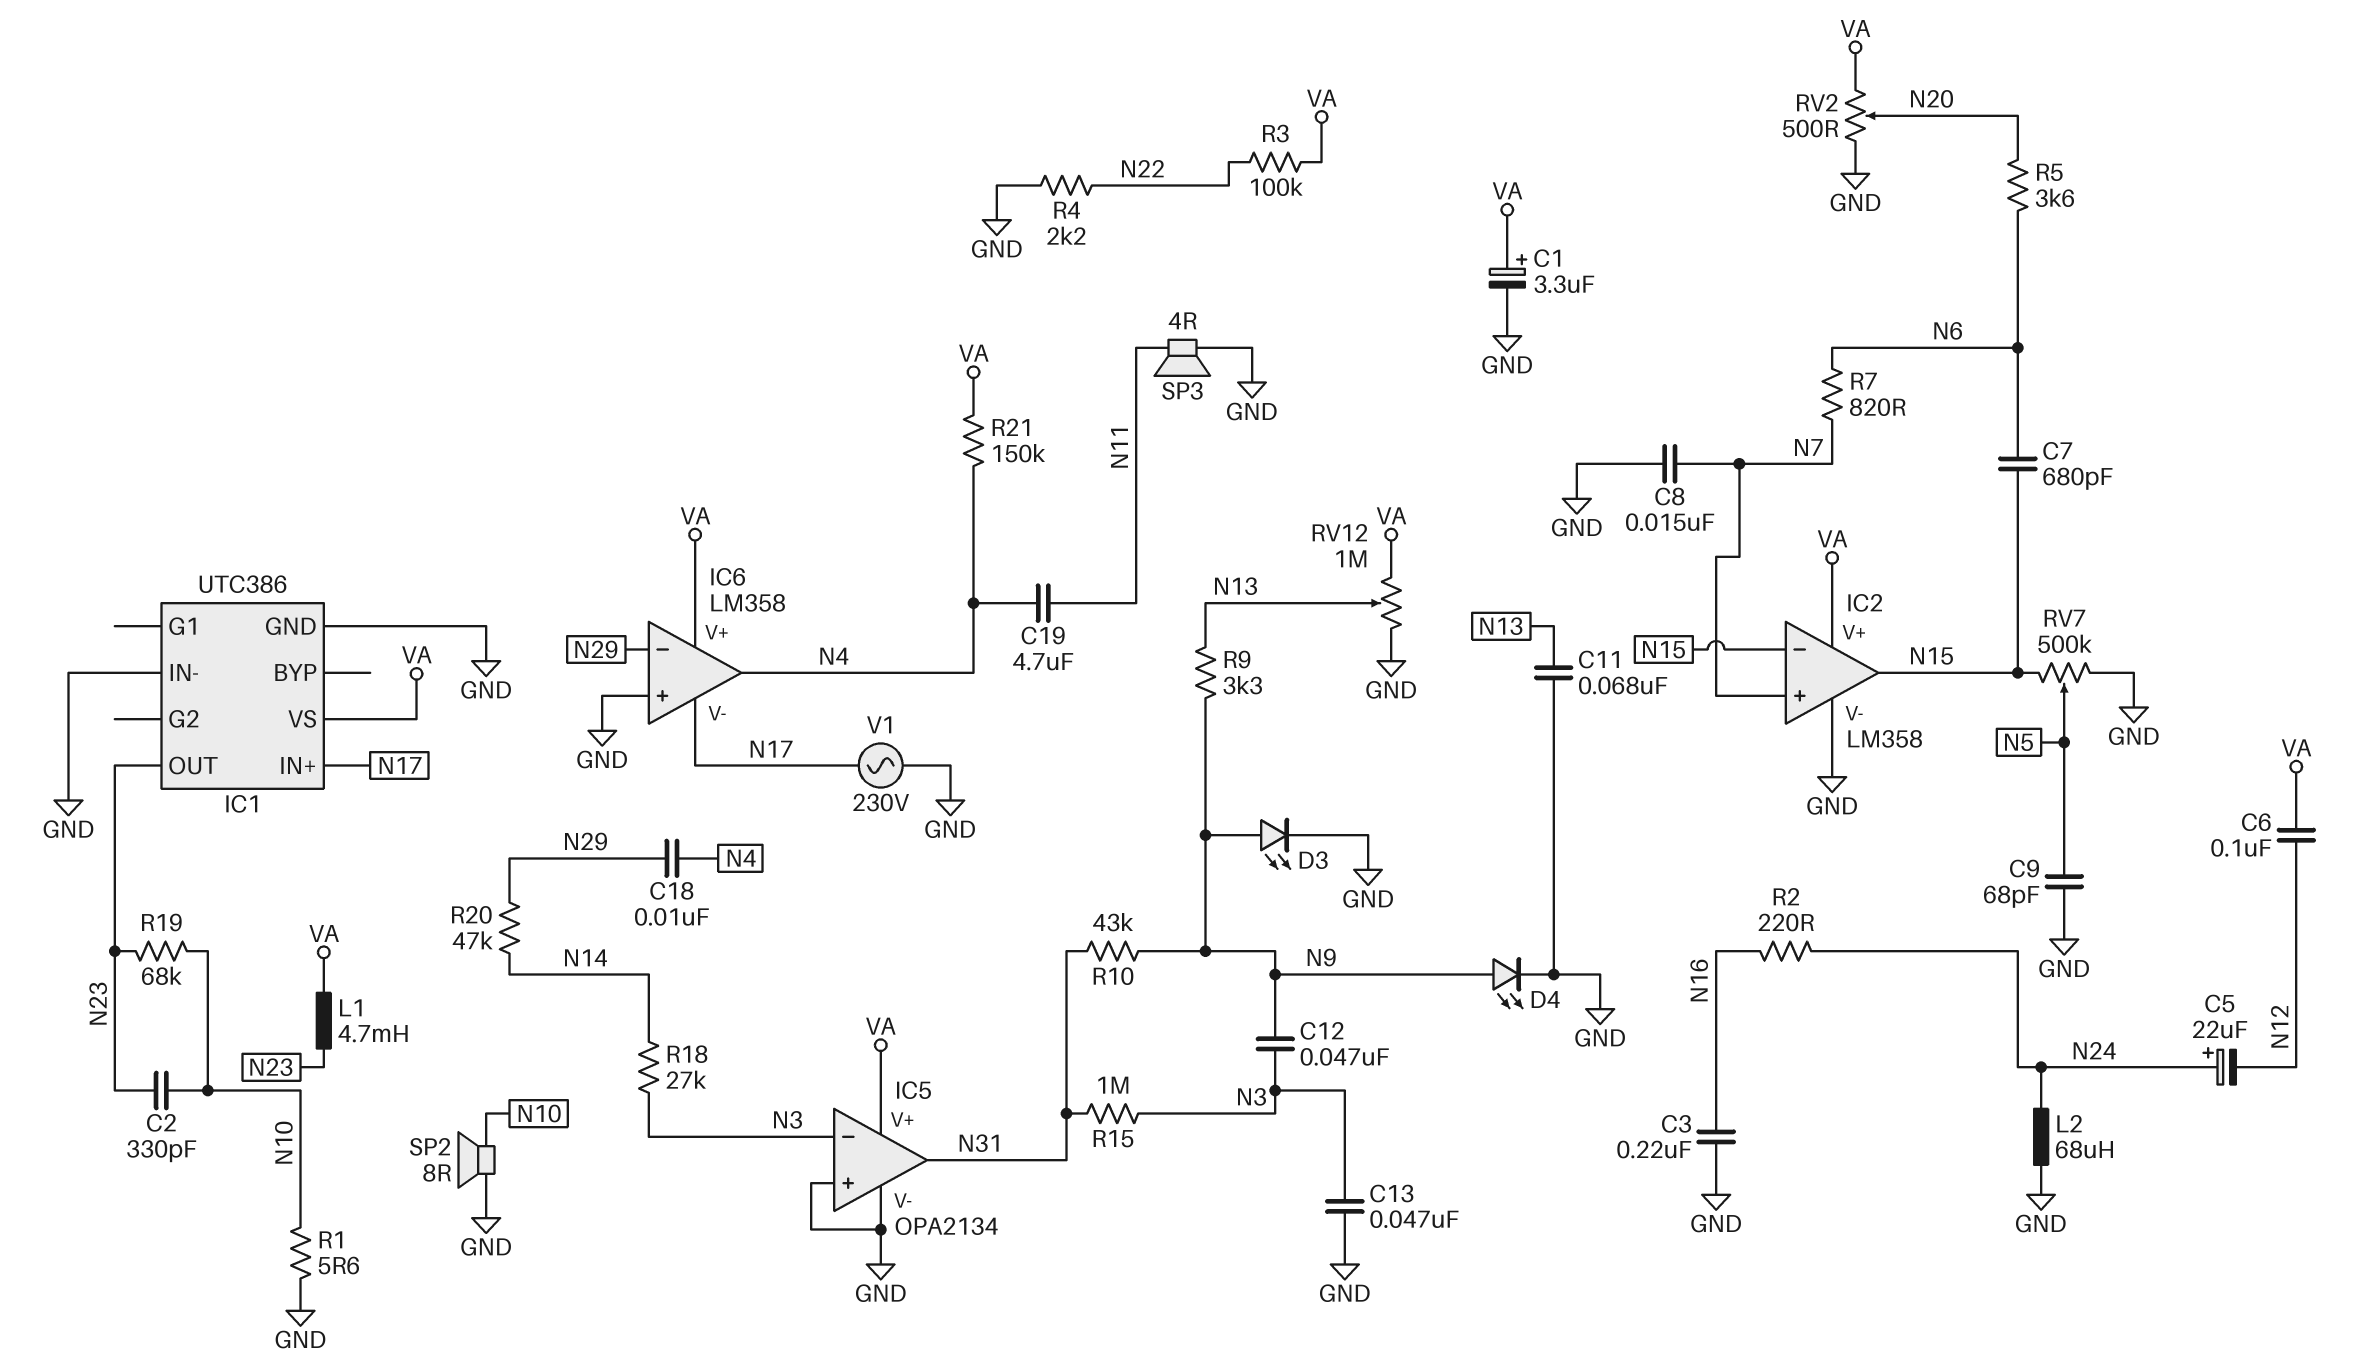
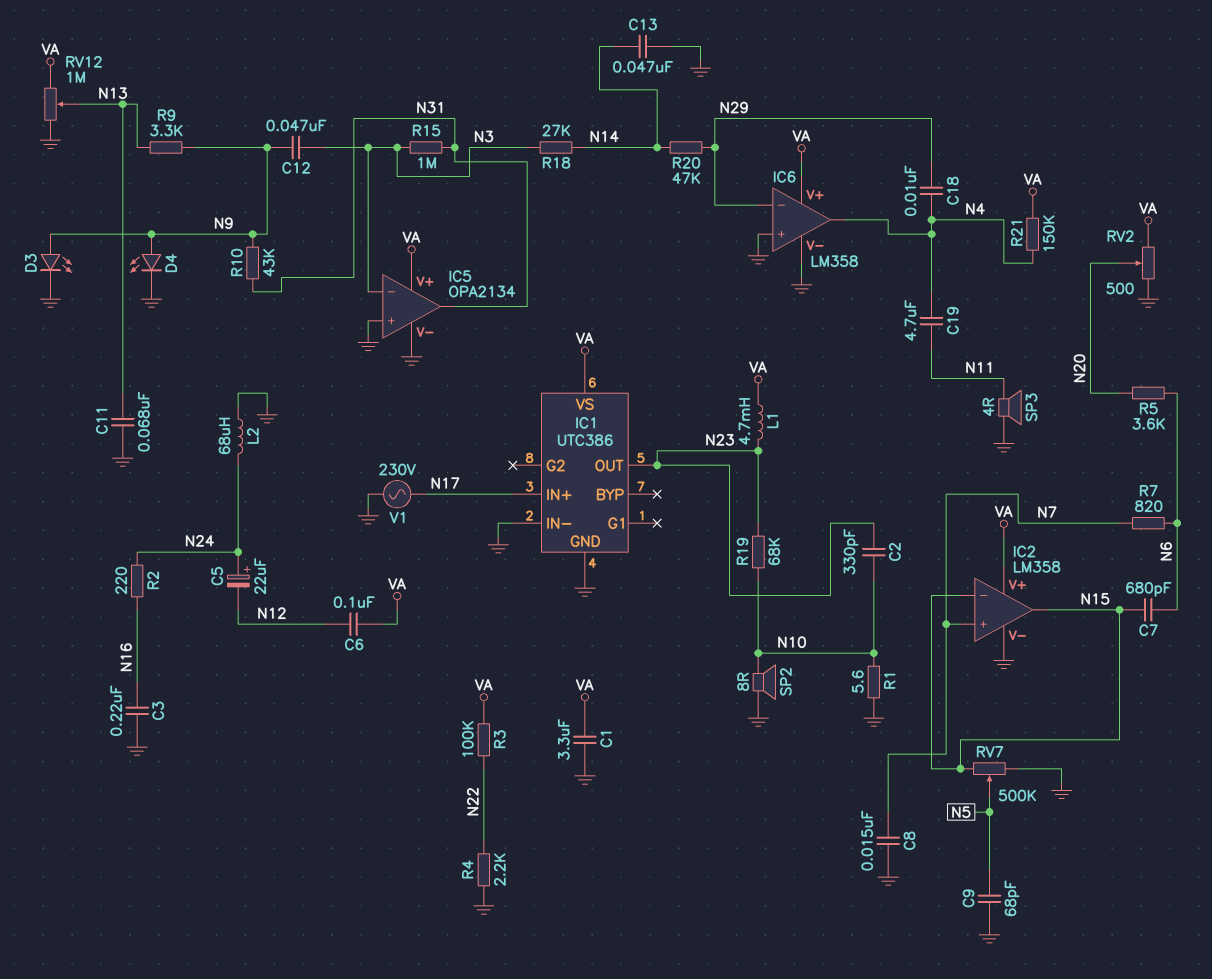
C1: 3.3uF (plus VA, minus GND) -> 3.3uF (GND, VA)
C13: 47nF (GND, N3) -> 47nF (GND, N14)
IC6 pin V-: N17 -> GND

